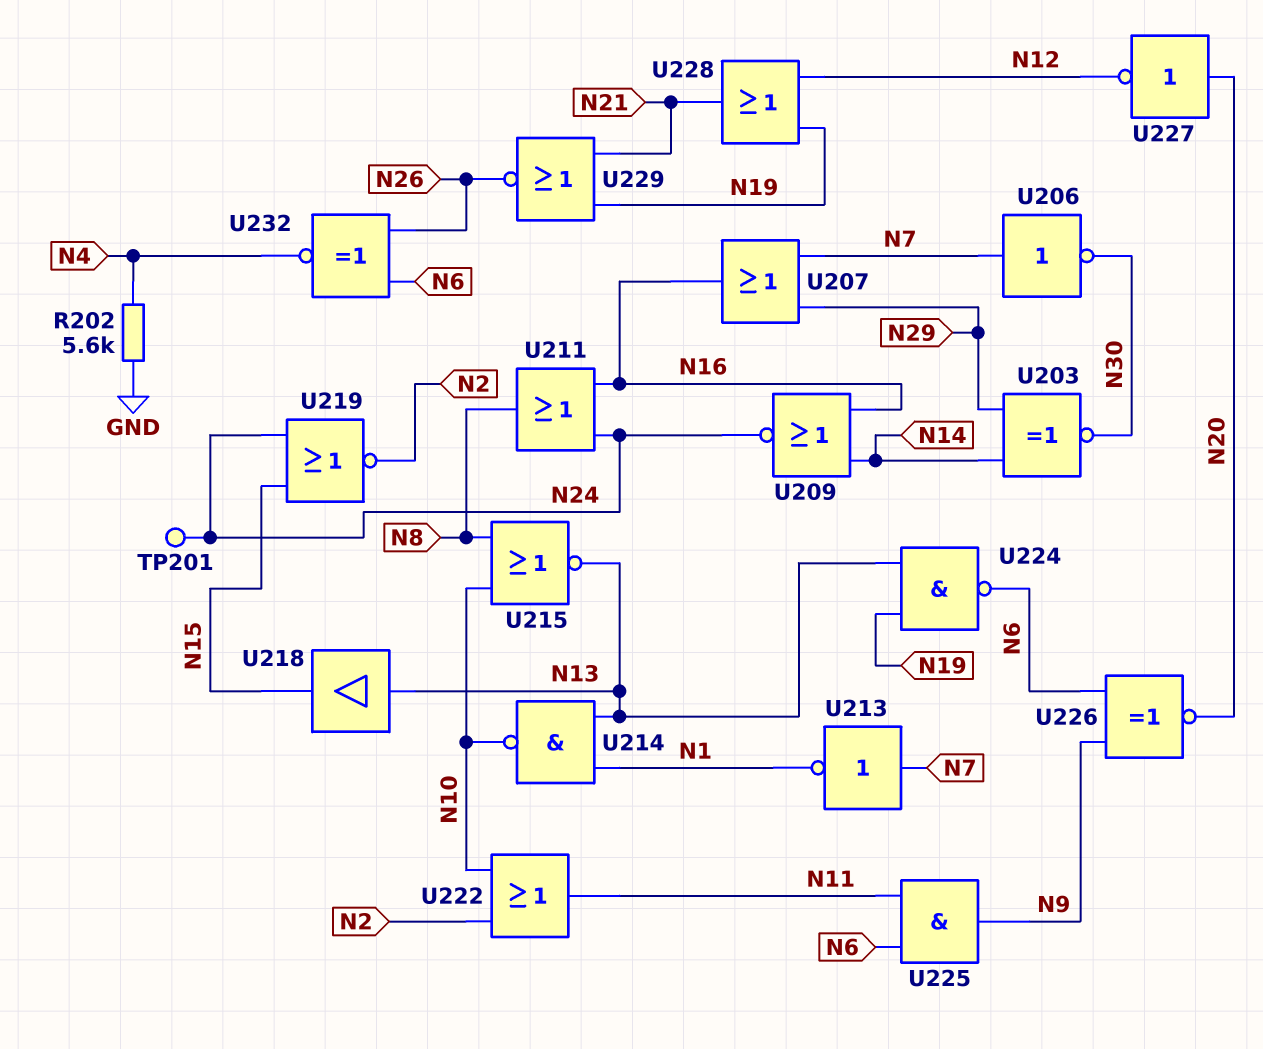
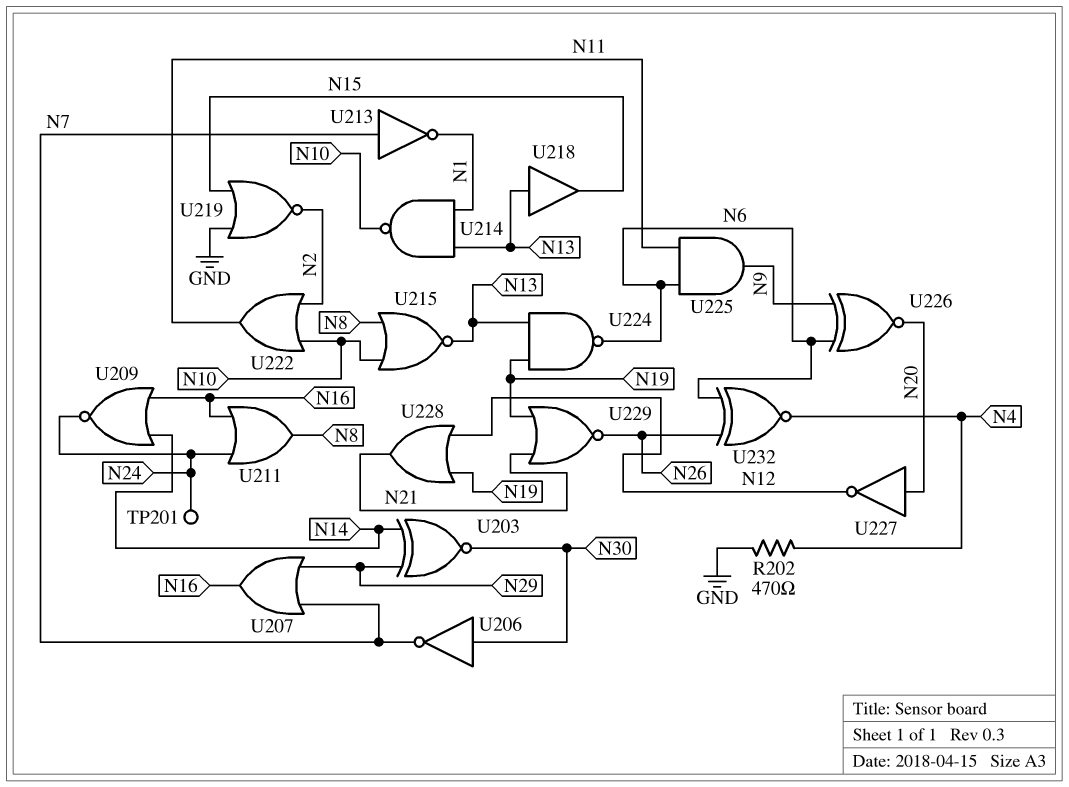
R202: 5.6k (GND, N4) -> 470 (GND, N4)
U206: NOT (in N7, out N30) -> NOT (in N30, out N7)
U219: NOR (in N15, in N24, out N2) -> NOR (in GND, in N15, out N2)

